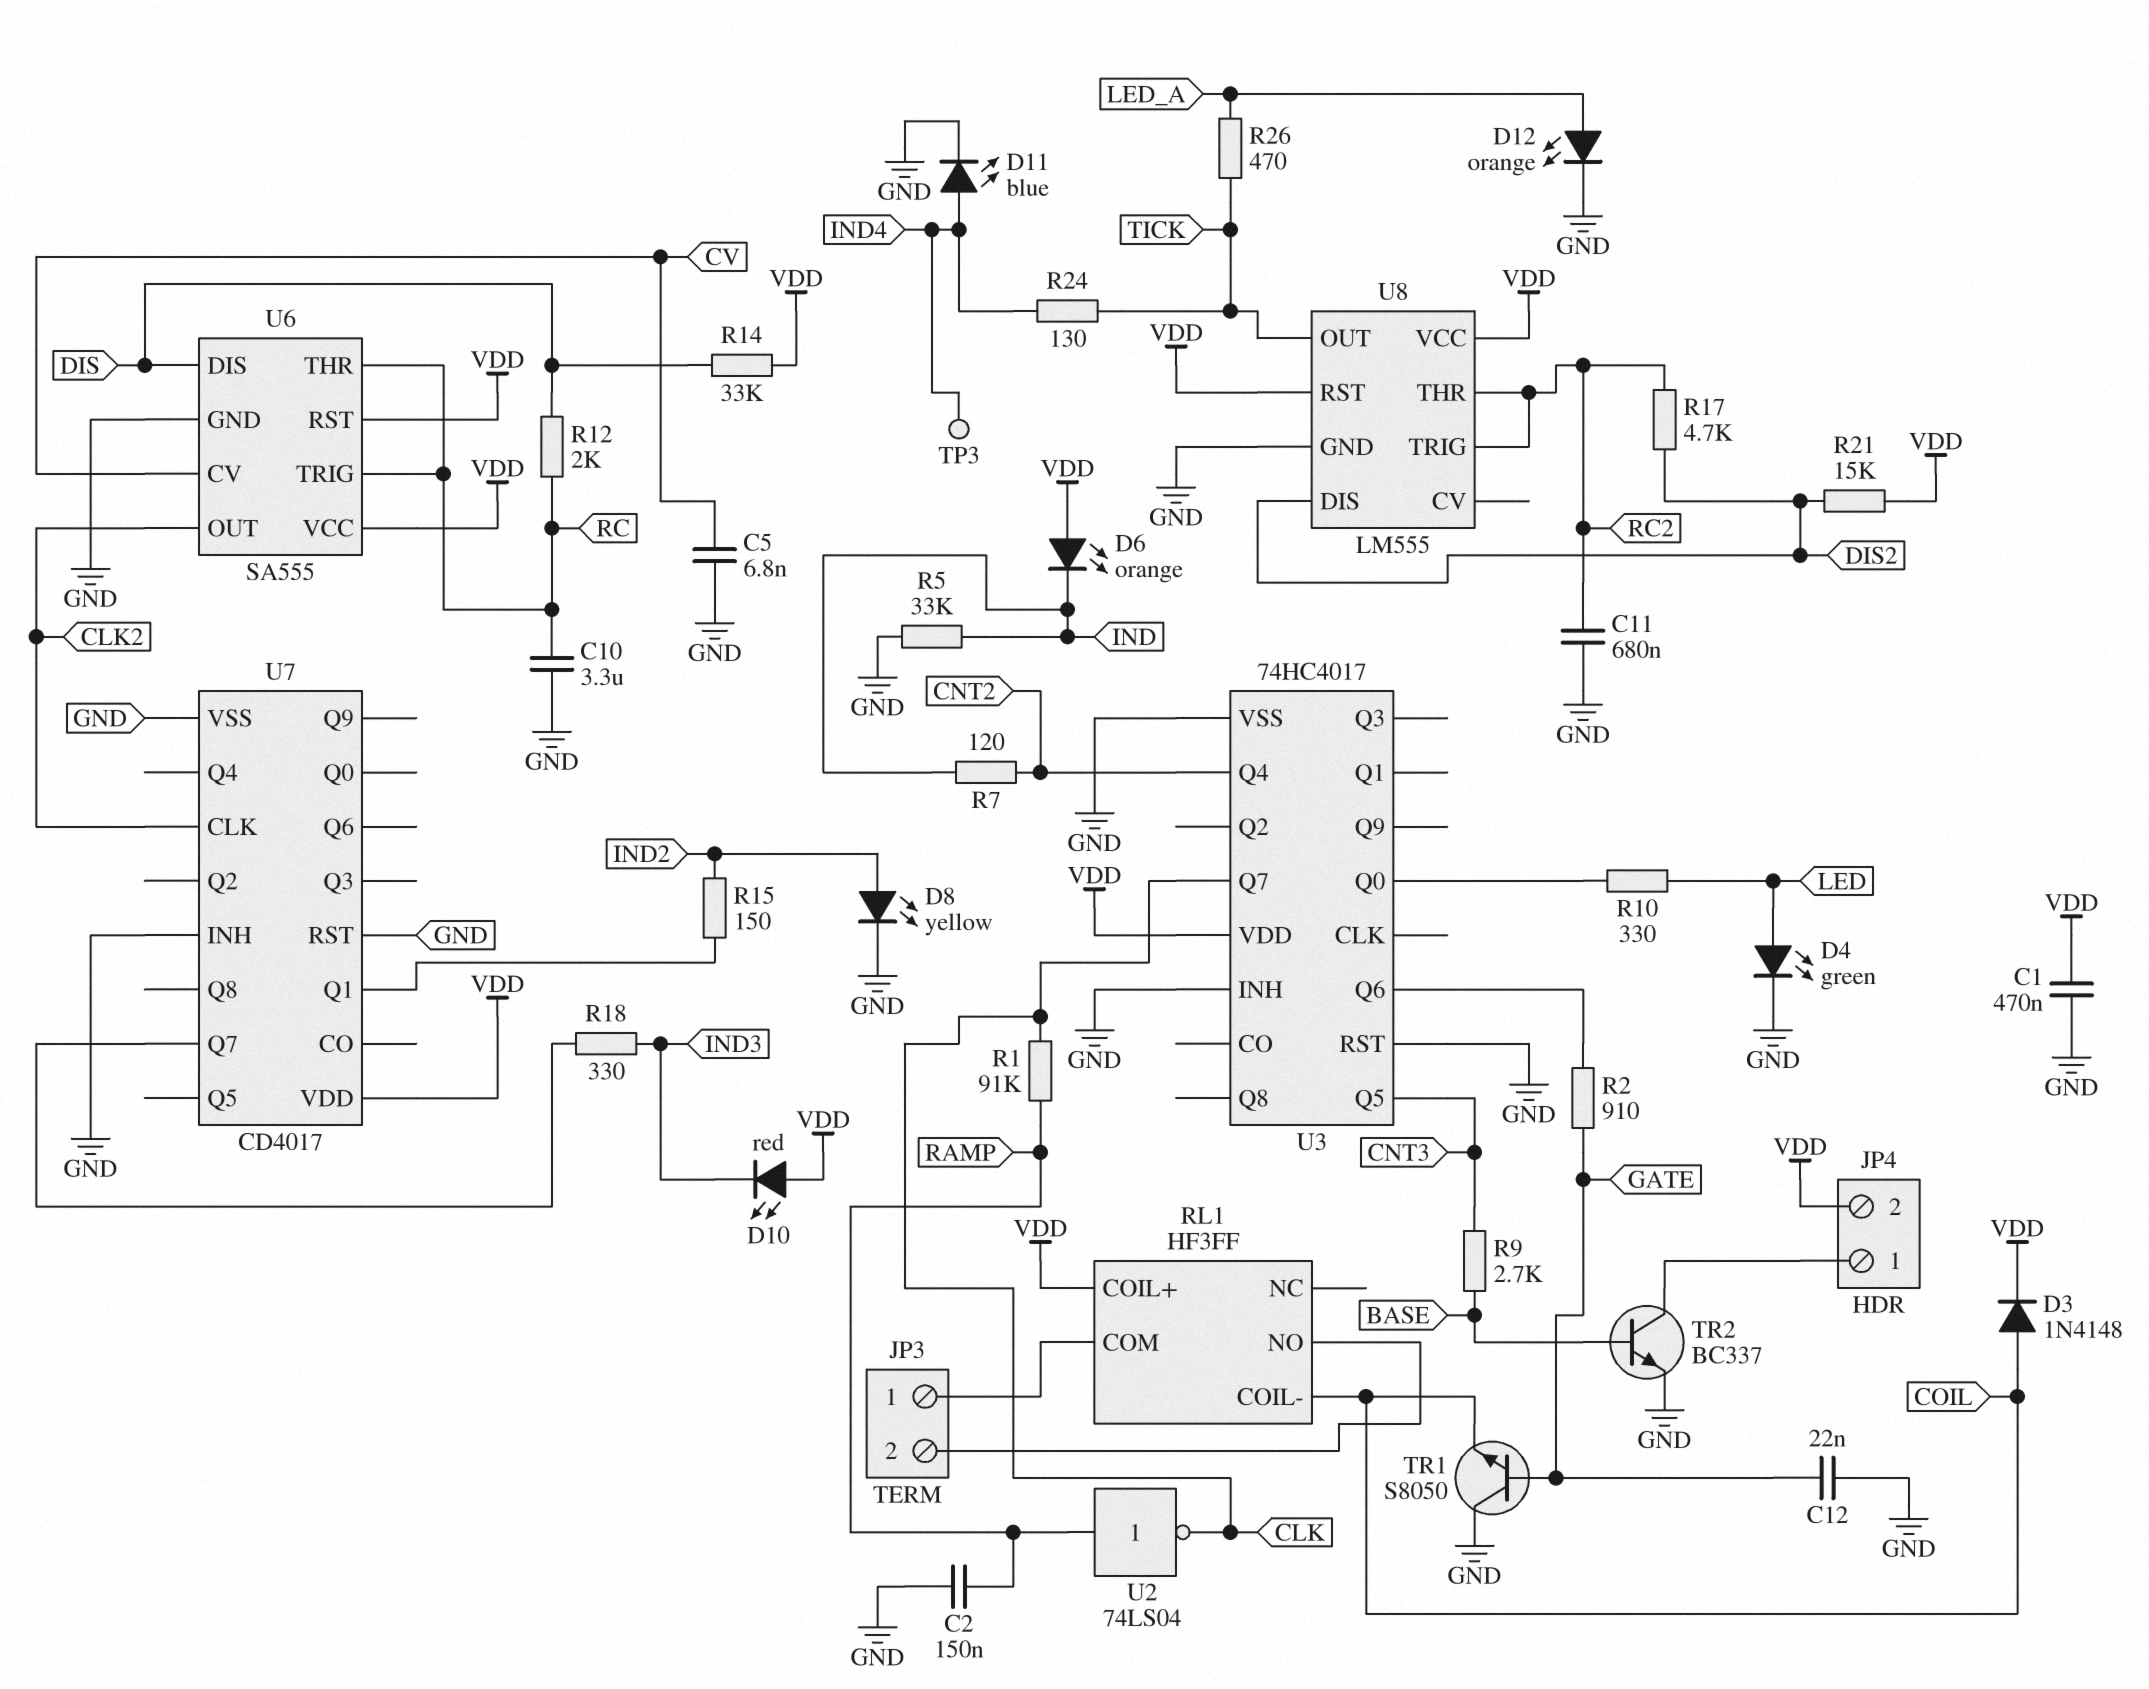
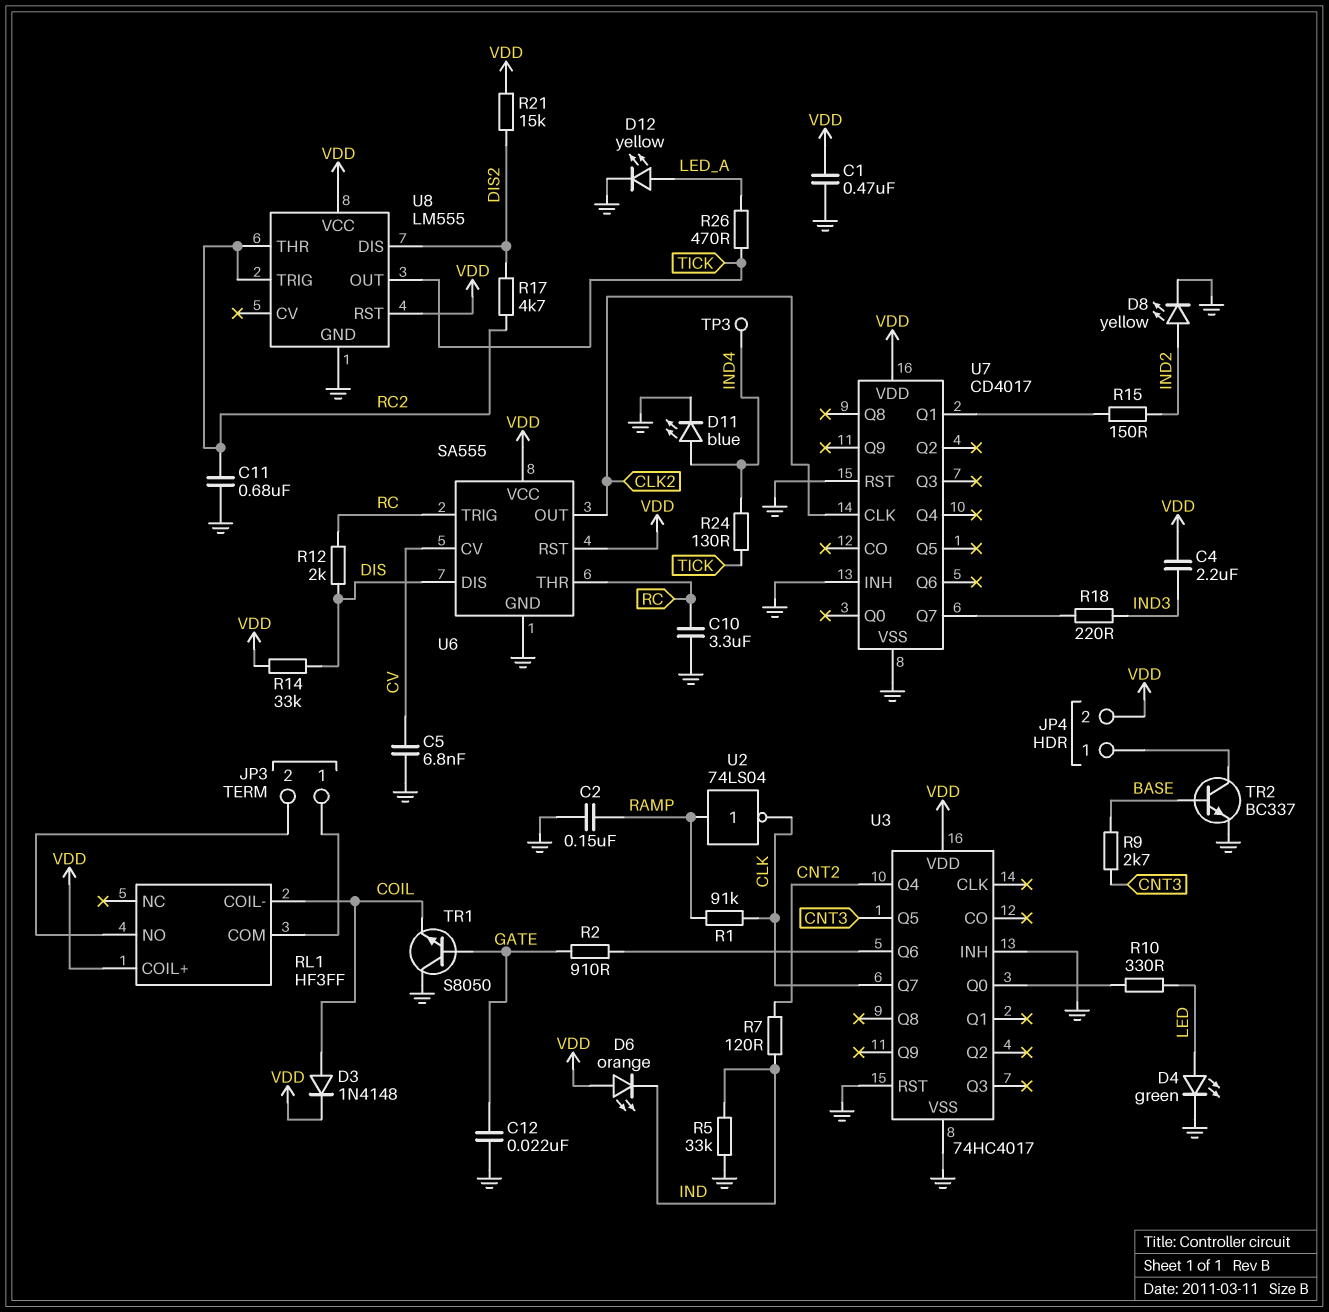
C4: none -> 2.2uF (IND3, VDD)
D10: LED red (A VDD, K IND3) -> none
D12: LED orange (A LED_A, K GND) -> LED yellow (A LED_A, K GND)
R18: 330 (IND3, U7/Q7) -> 220 (IND3, U7/Q7)

